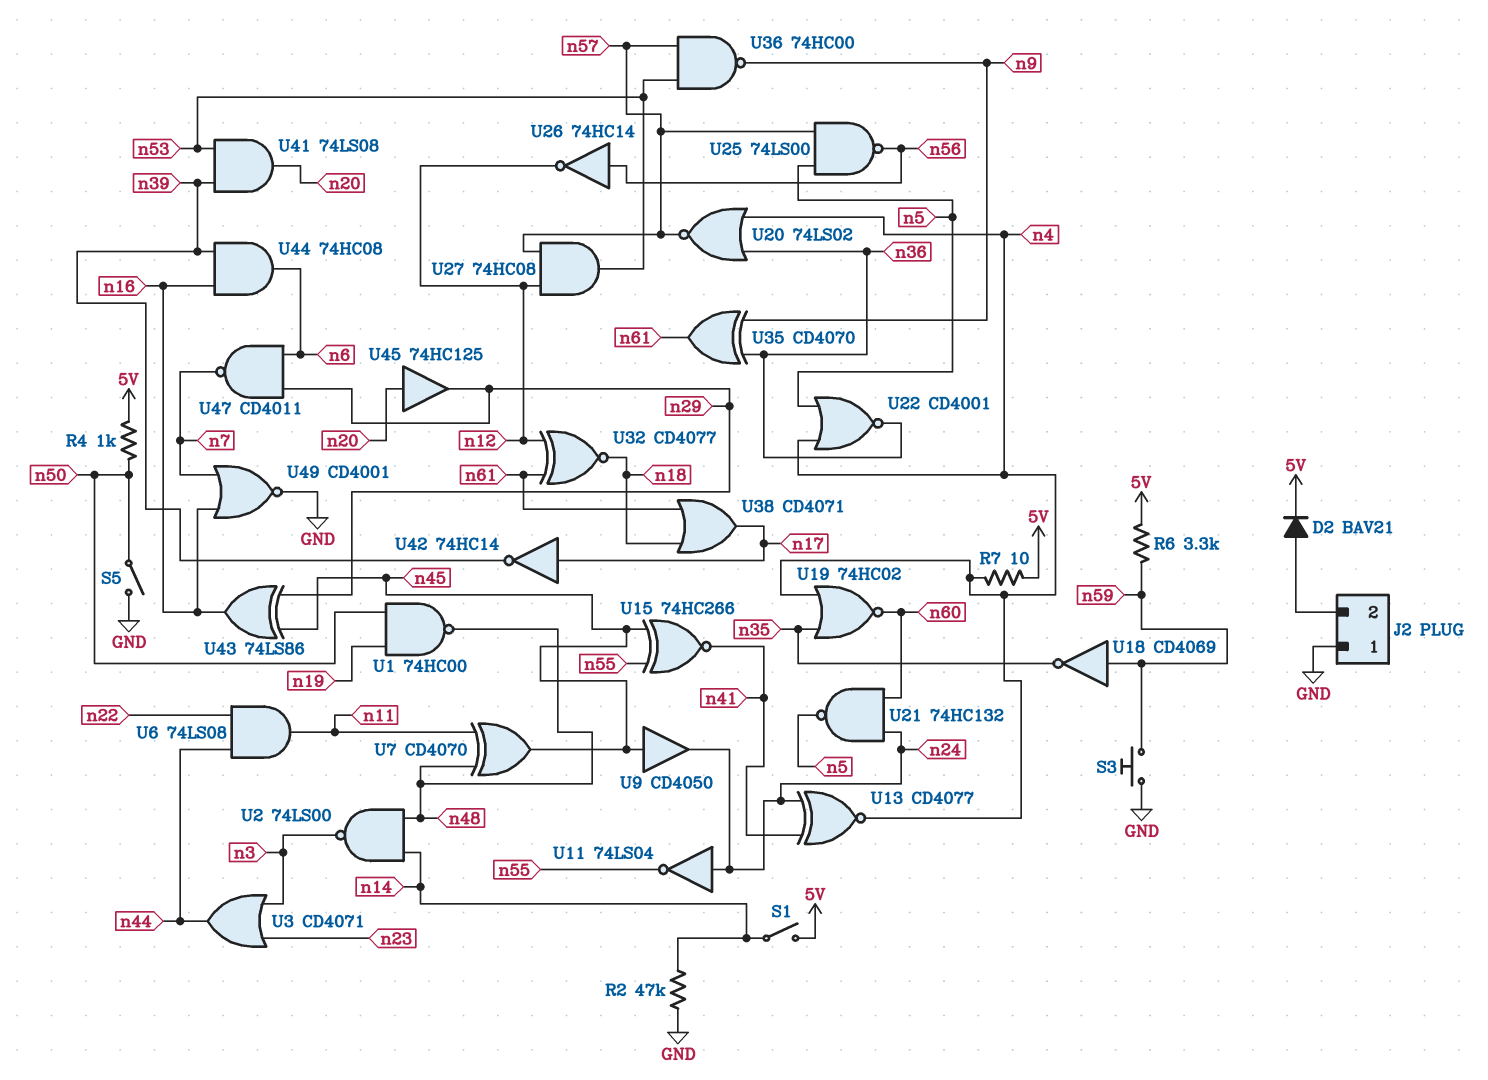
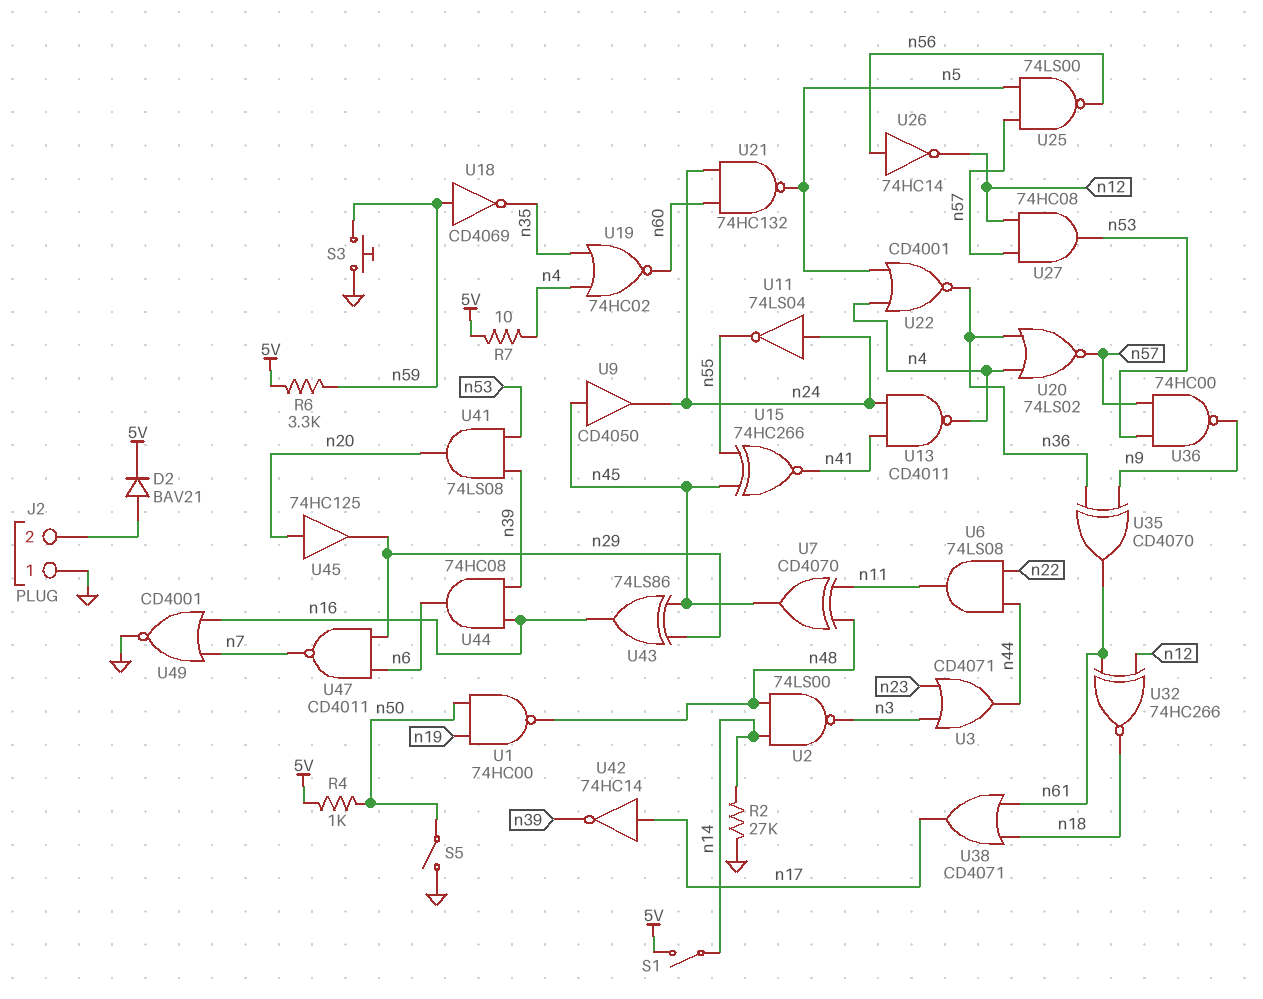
R2: 47k (GND, n14) -> 27k (GND, n14)
U13: XNOR CD4077 (in n24, in n41, out n4) -> NAND CD4011 (in n24, in n41, out n4)
U32: XNOR CD4077 (in n12, in n61, out n18) -> XNOR 74HC266 (in n12, in n61, out n18)

